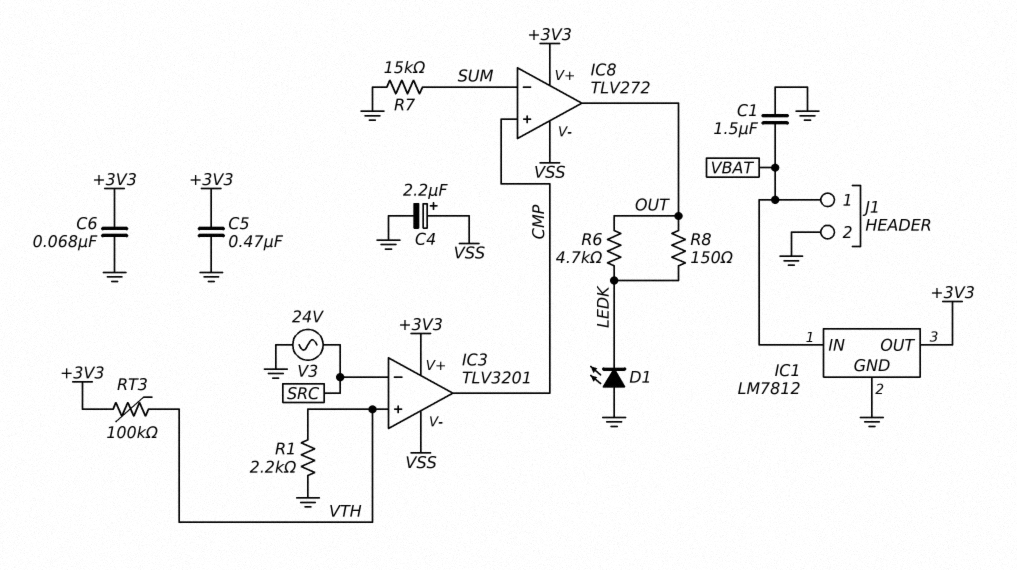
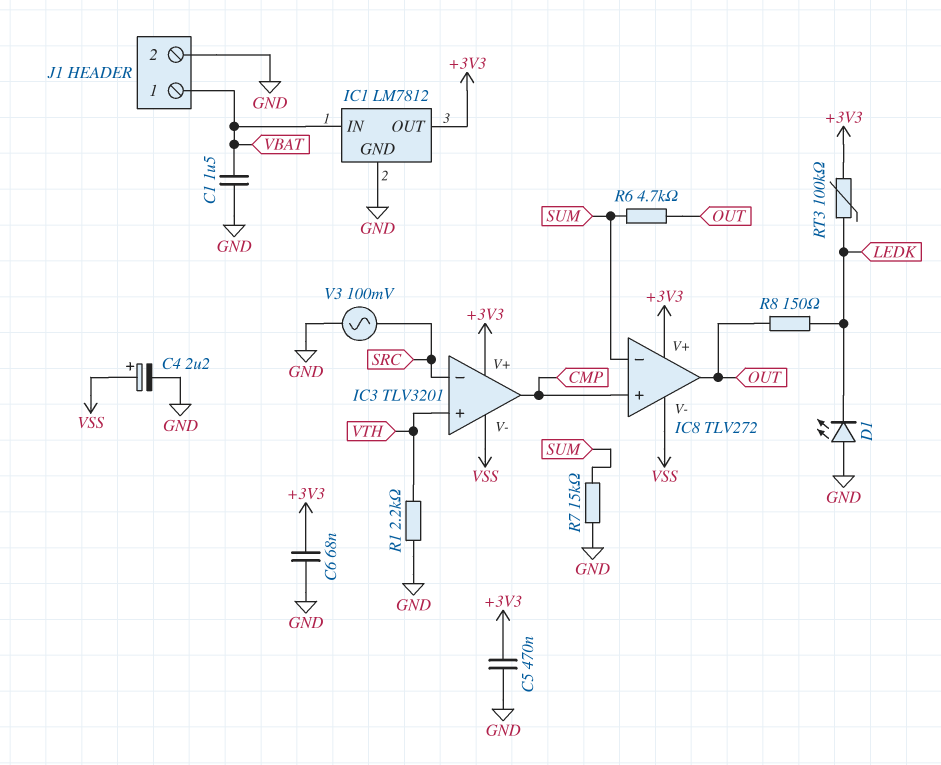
R6: 4.7k (LEDK, OUT) -> 4.7k (OUT, SUM)
RT3: 100k (+3V3, VTH) -> 100k (+3V3, LEDK)
V3: AC 24V (GND, SRC) -> AC 100mV (GND, SRC)

